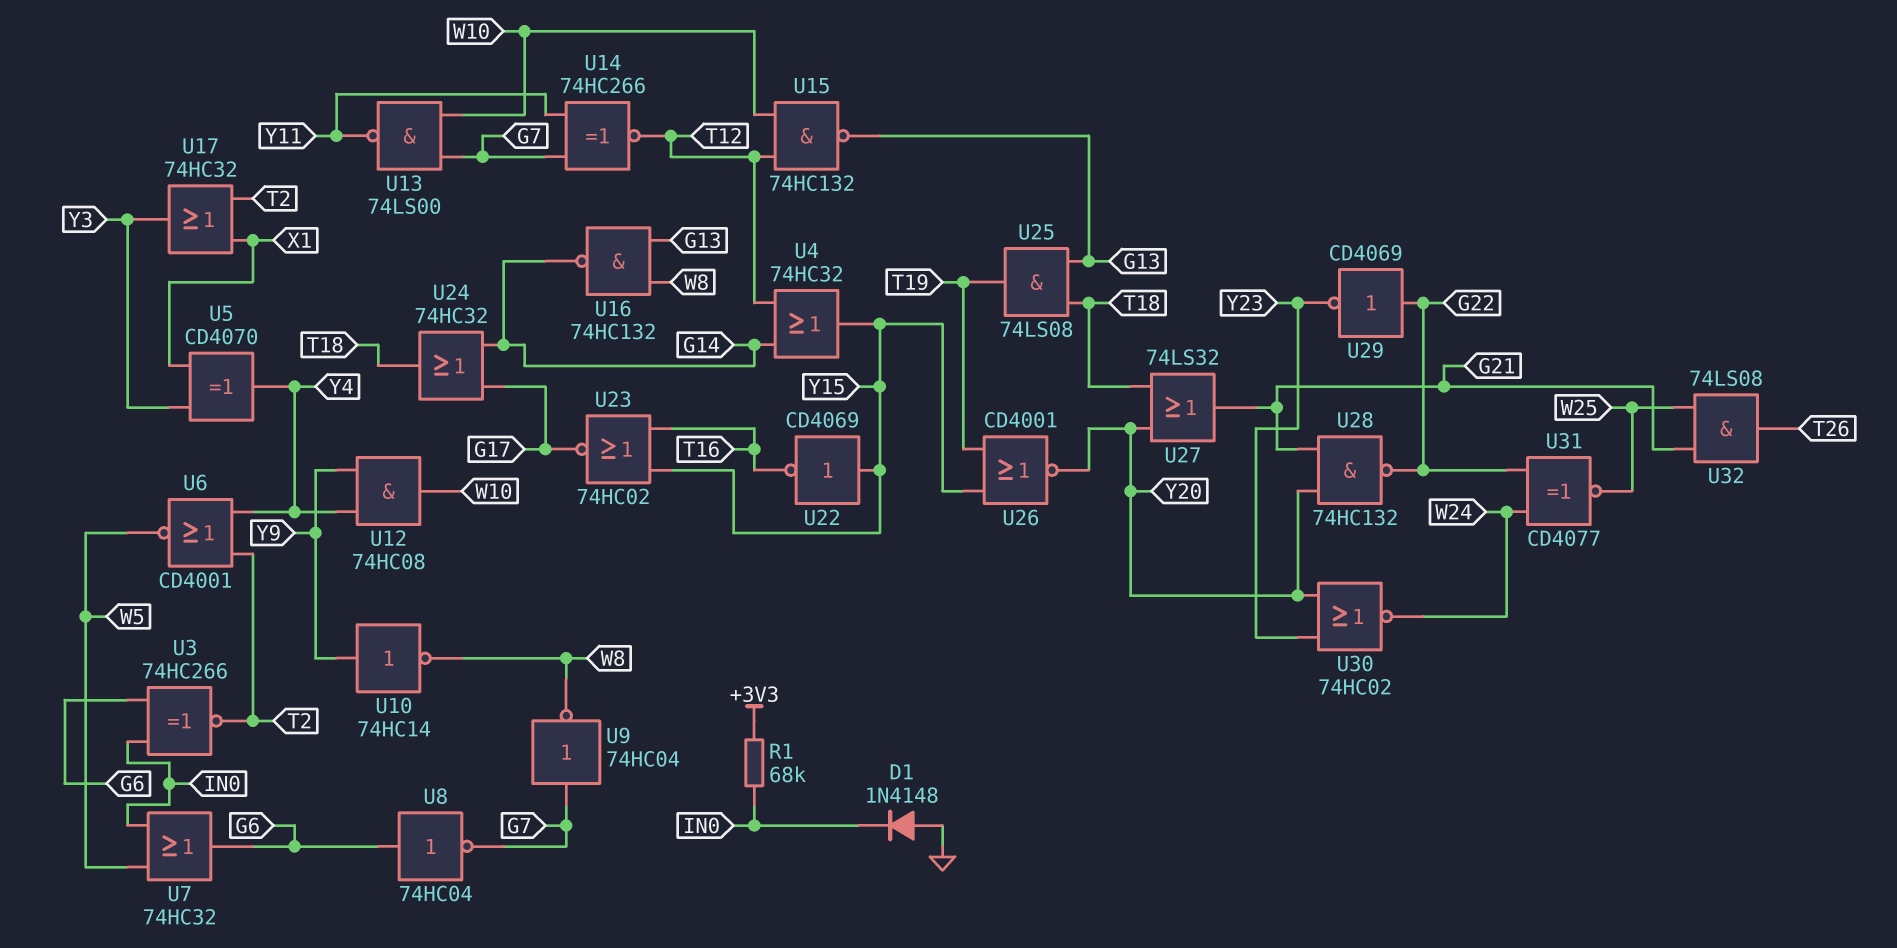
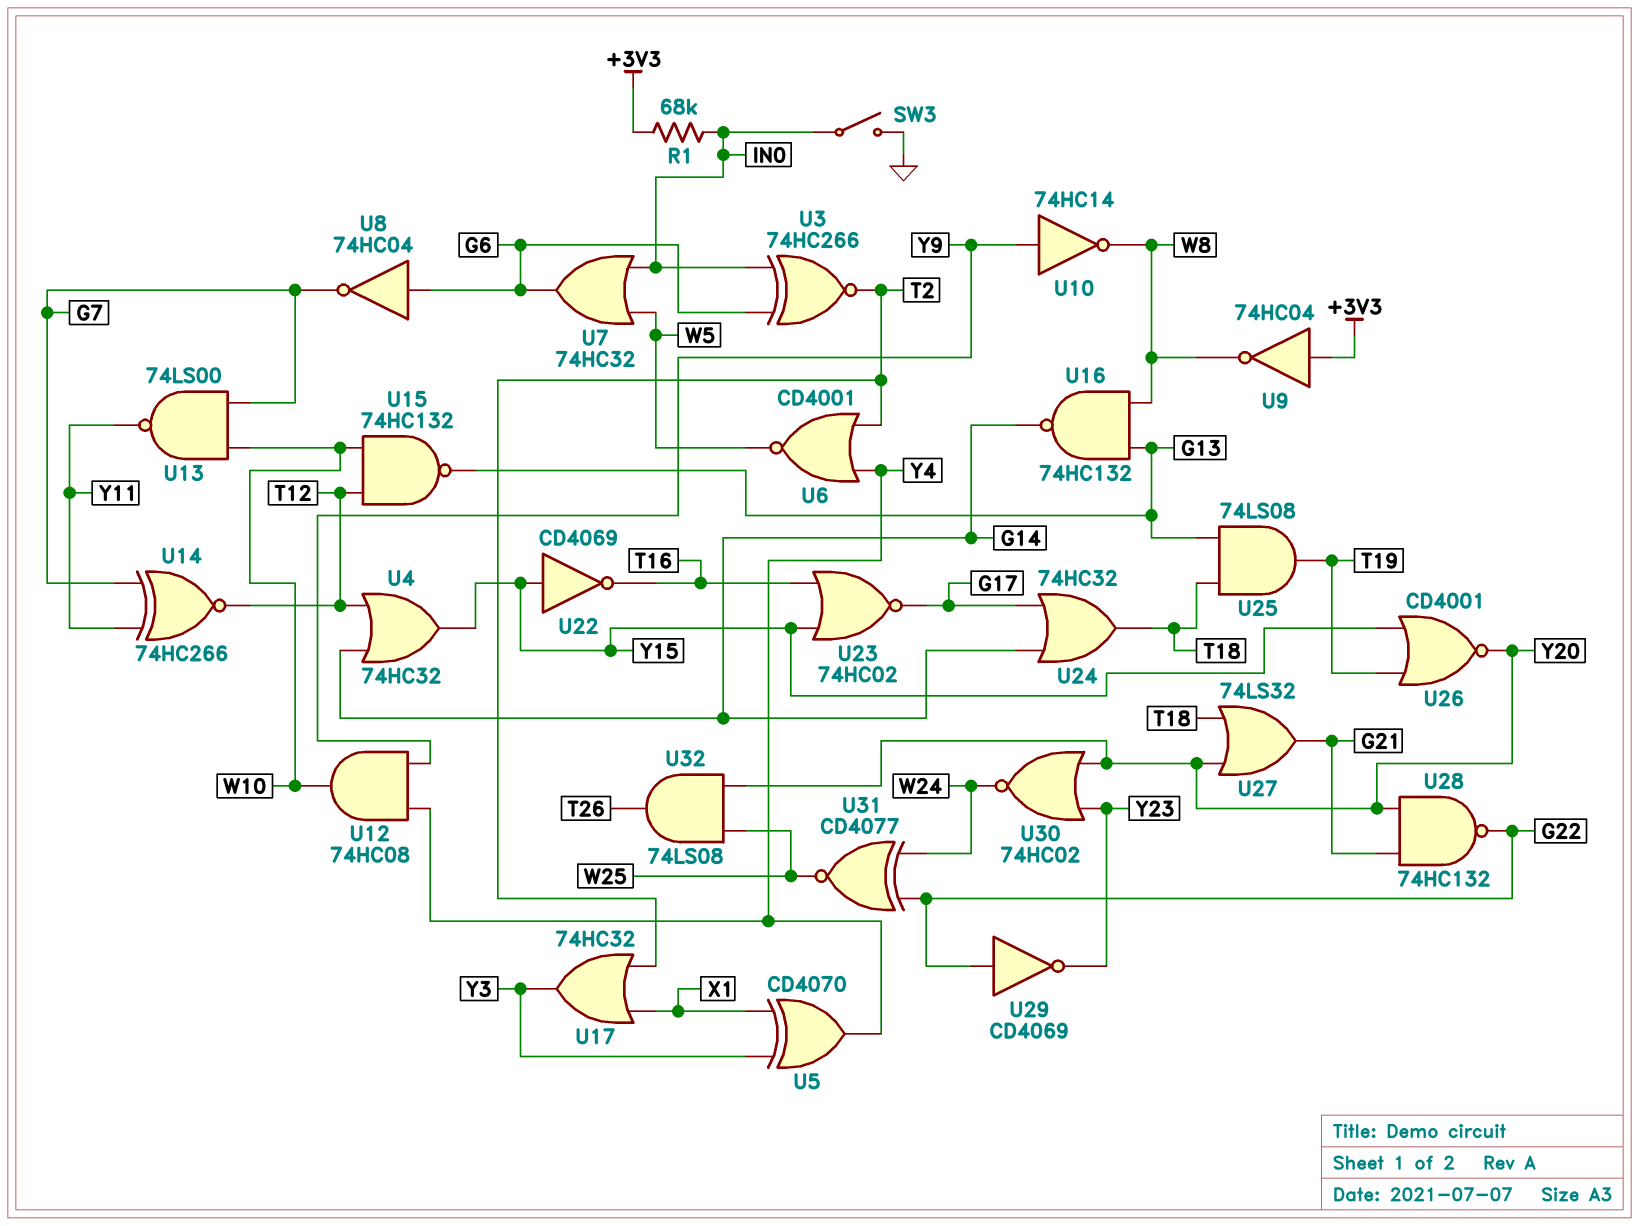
D1: diode 1N4148 (A GND, K IN0) -> none
SW3: none -> switch (GND, IN0)
U9: NOT 74HC04 (in G7, out W8) -> NOT 74HC04 (in +3V3, out W8)
U32: AND 74LS08 (in G21, in W25, out T26) -> AND 74LS08 (in W25, in Y20, out T26)

